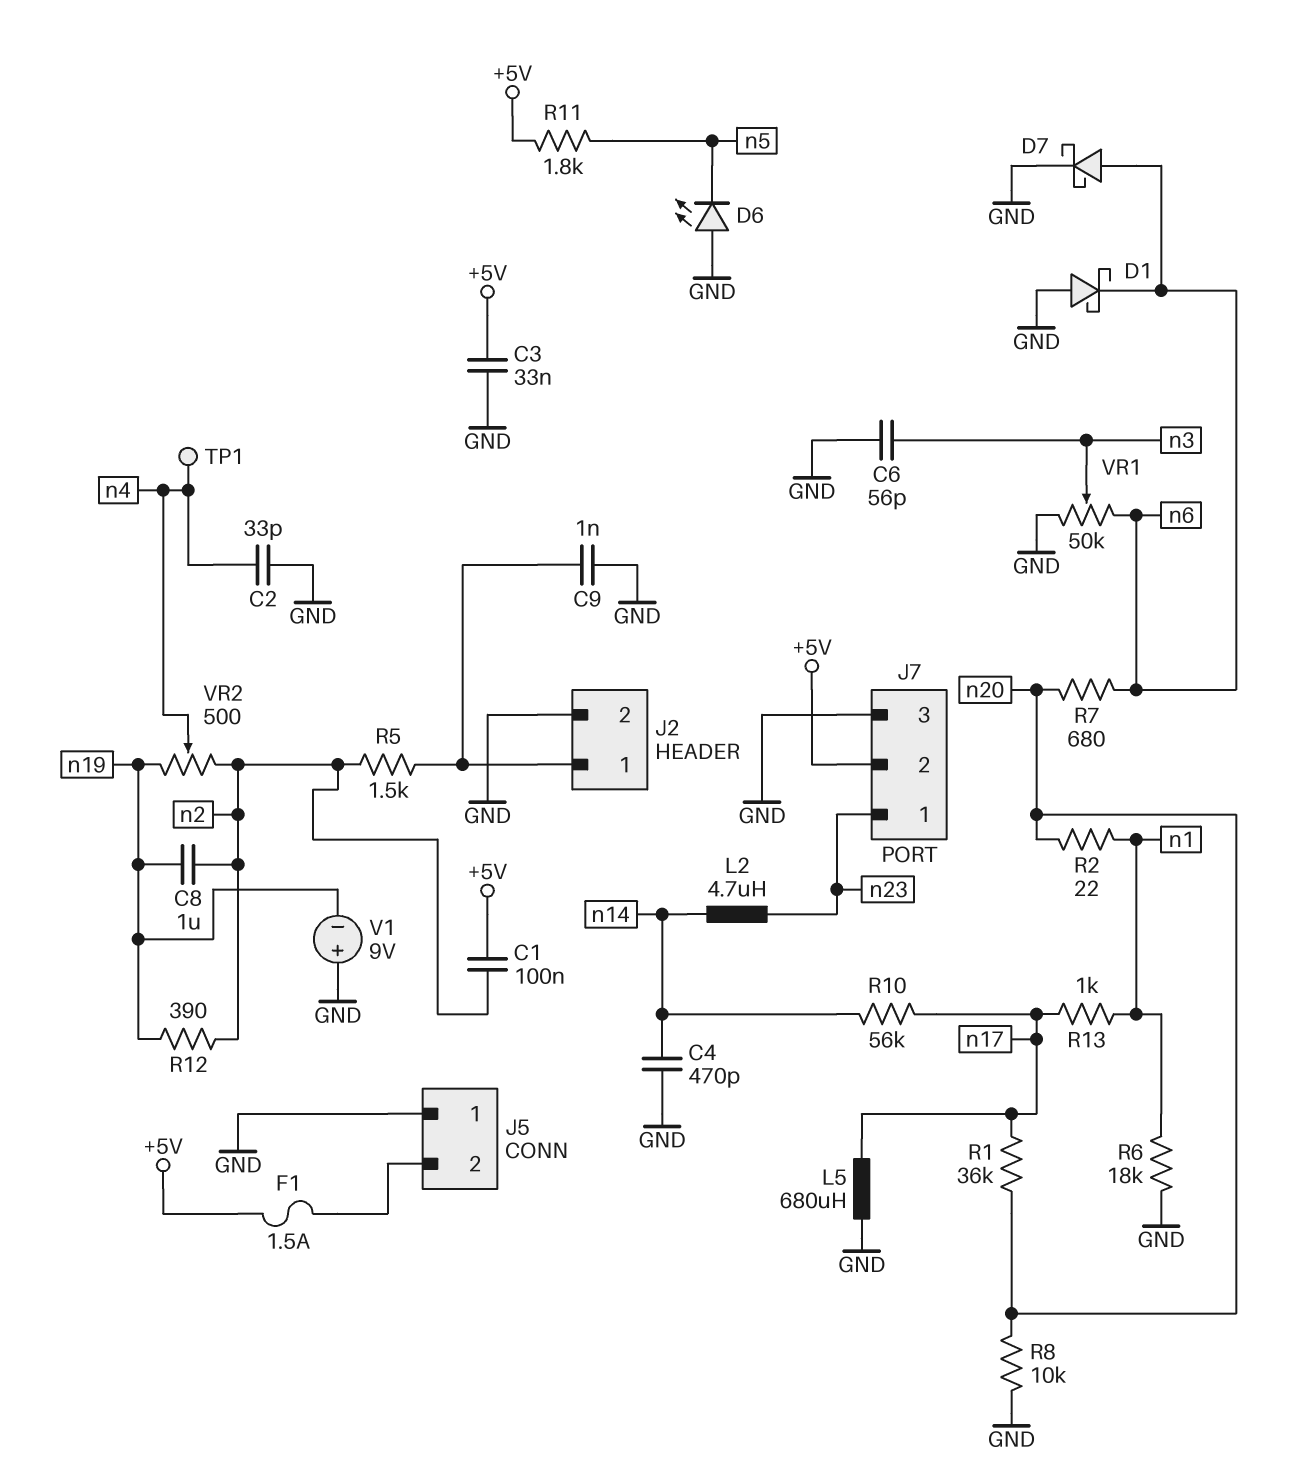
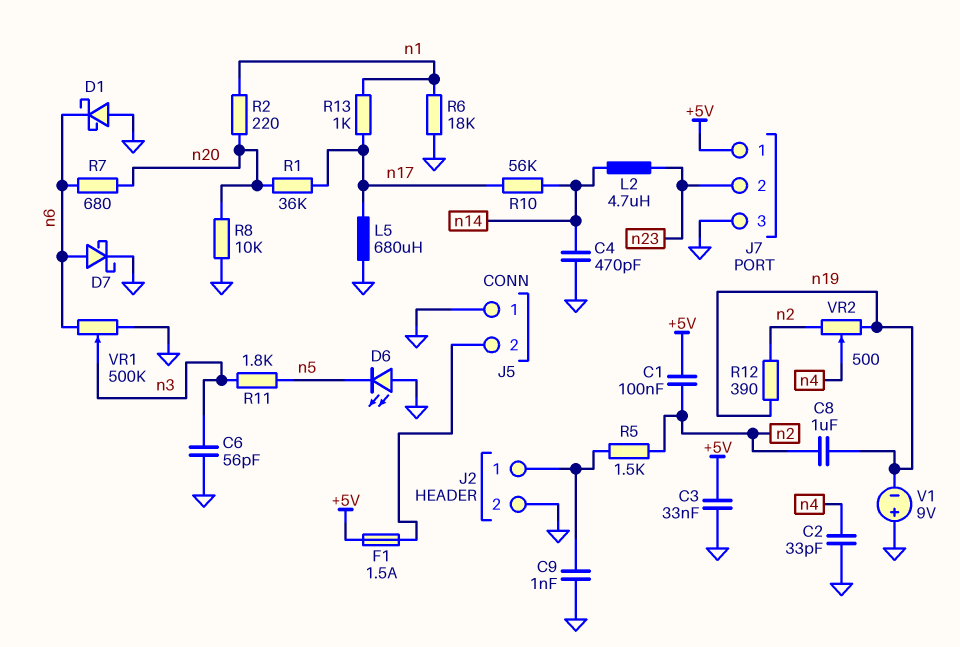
J7 pin 1: n23 -> +5V
J7 pin 2: +5V -> n23
R2: 22 (n1, n20) -> 220 (n1, n20)
R11: 1.8k (+5V, n5) -> 1.8k (n3, n5)
TP1: test point (n4) -> none
VR1: 50k (GND, n6, wiper n3) -> 500k (GND, n6, wiper n3)

